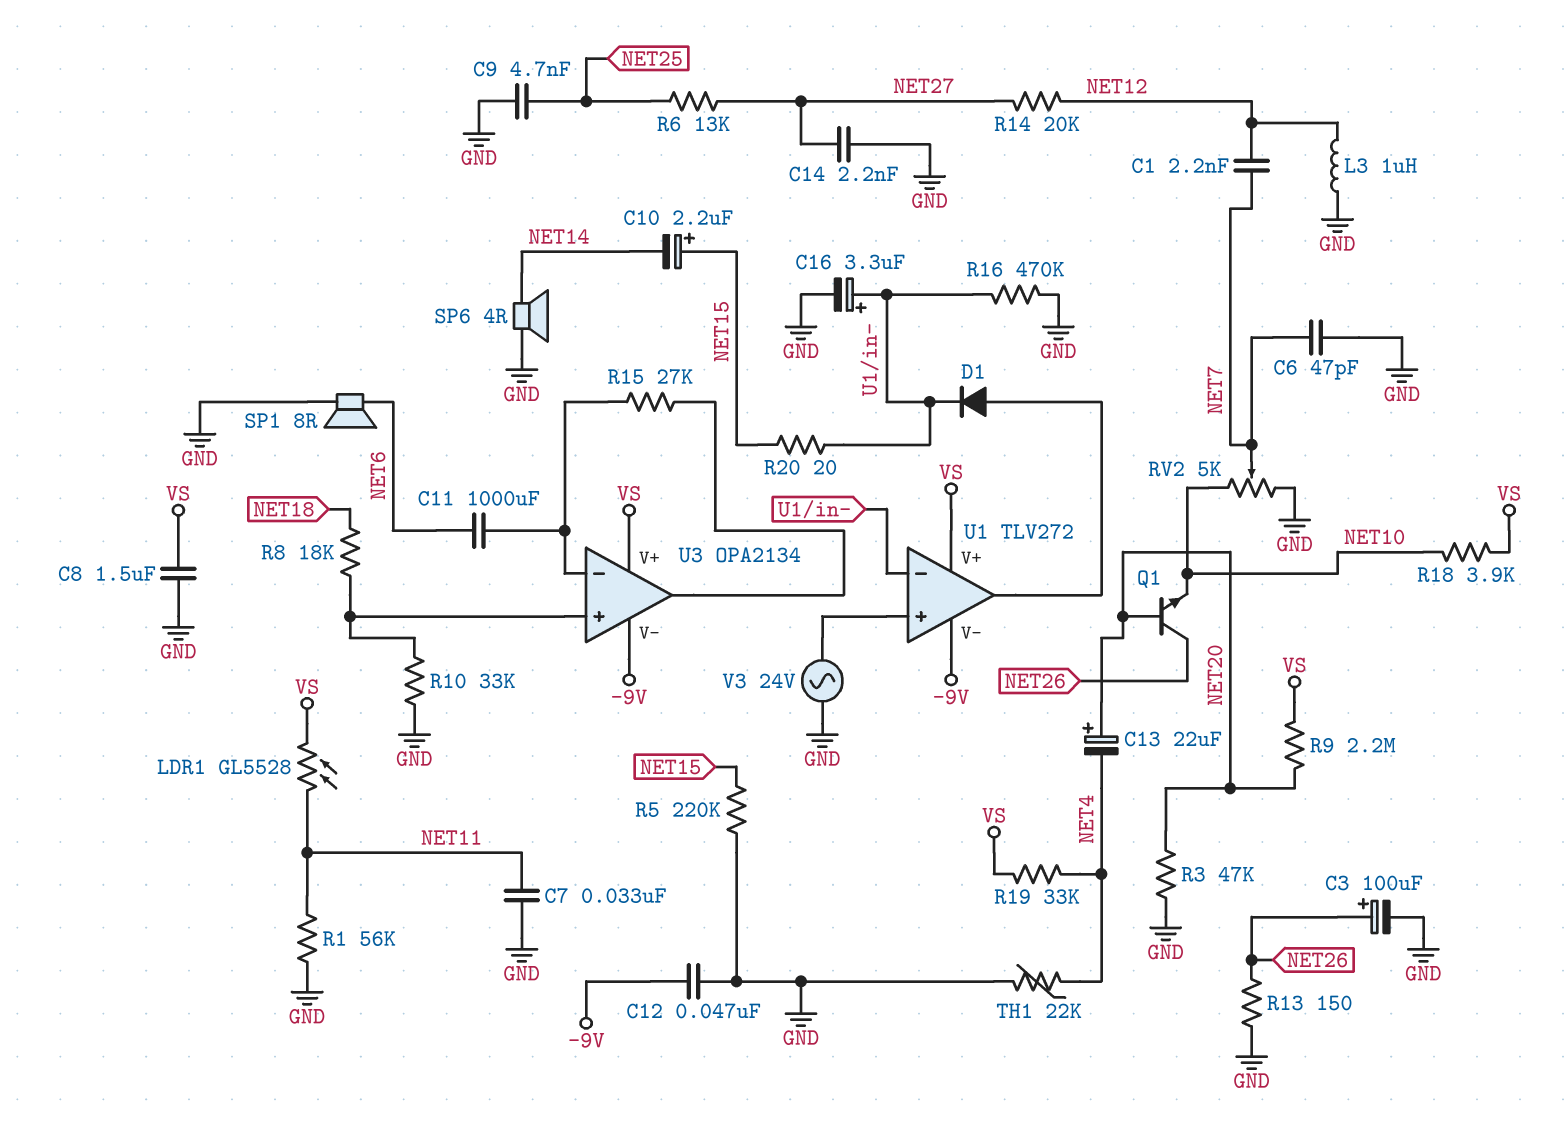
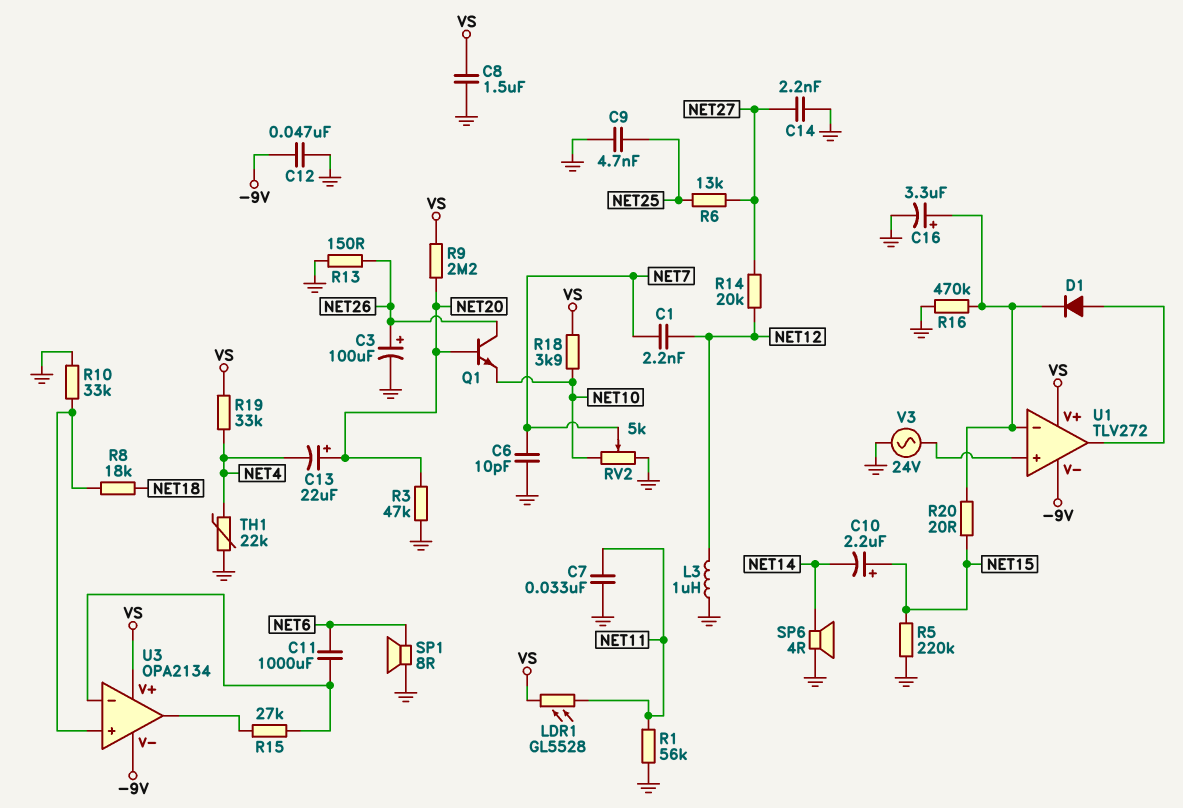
C6: 47pF (GND, NET7) -> 10pF (GND, NET7)

